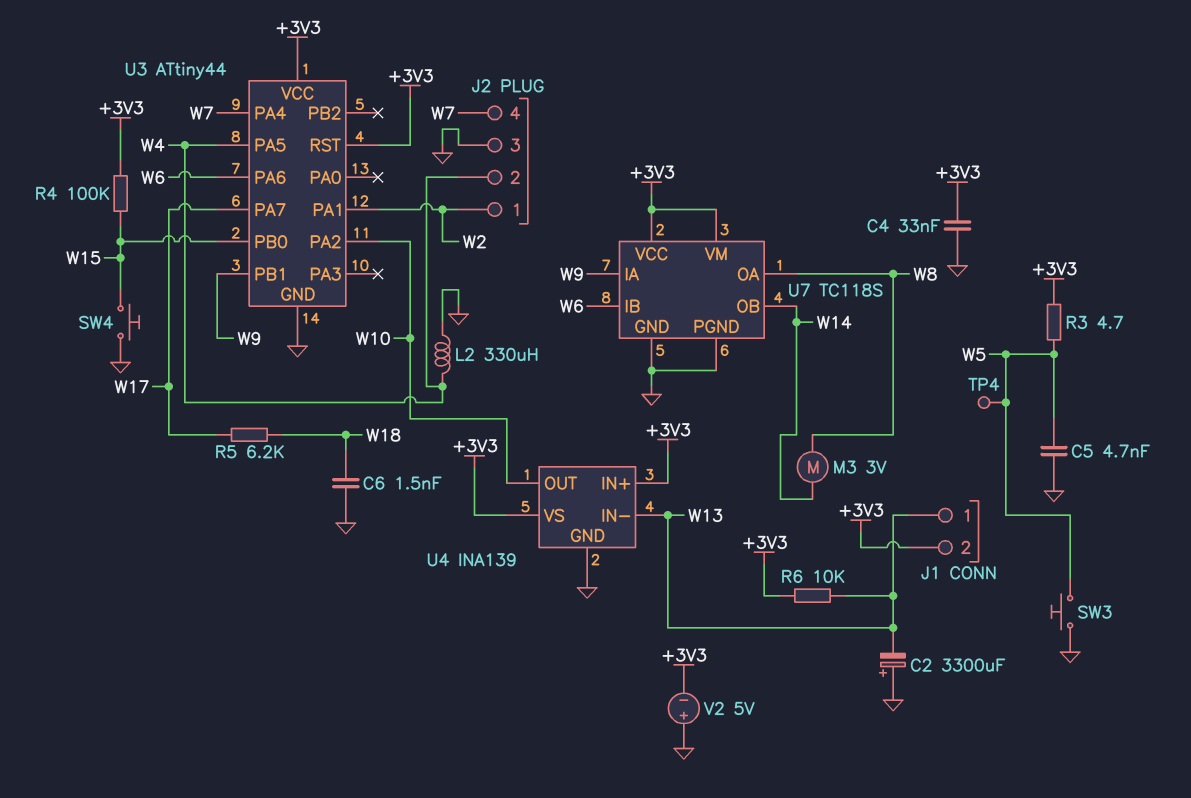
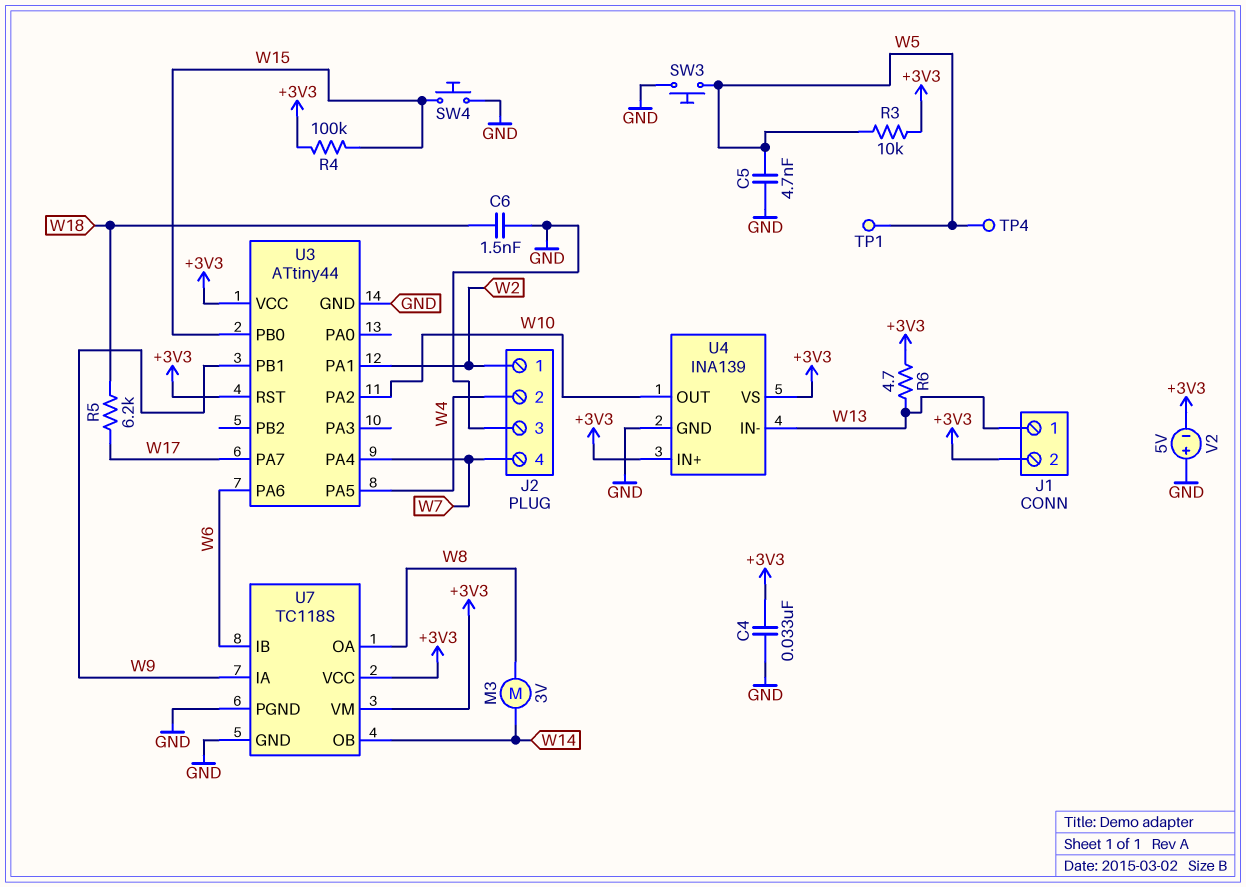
C2: 3300uF (plus GND, minus W13) -> none
L2: 330uH (GND, W4) -> none
R3: 4.7 (+3V3, W5) -> 10k (+3V3, W5)
R6: 10k (+3V3, W13) -> 4.7 (+3V3, W13)
TP1: none -> test point (W5)

